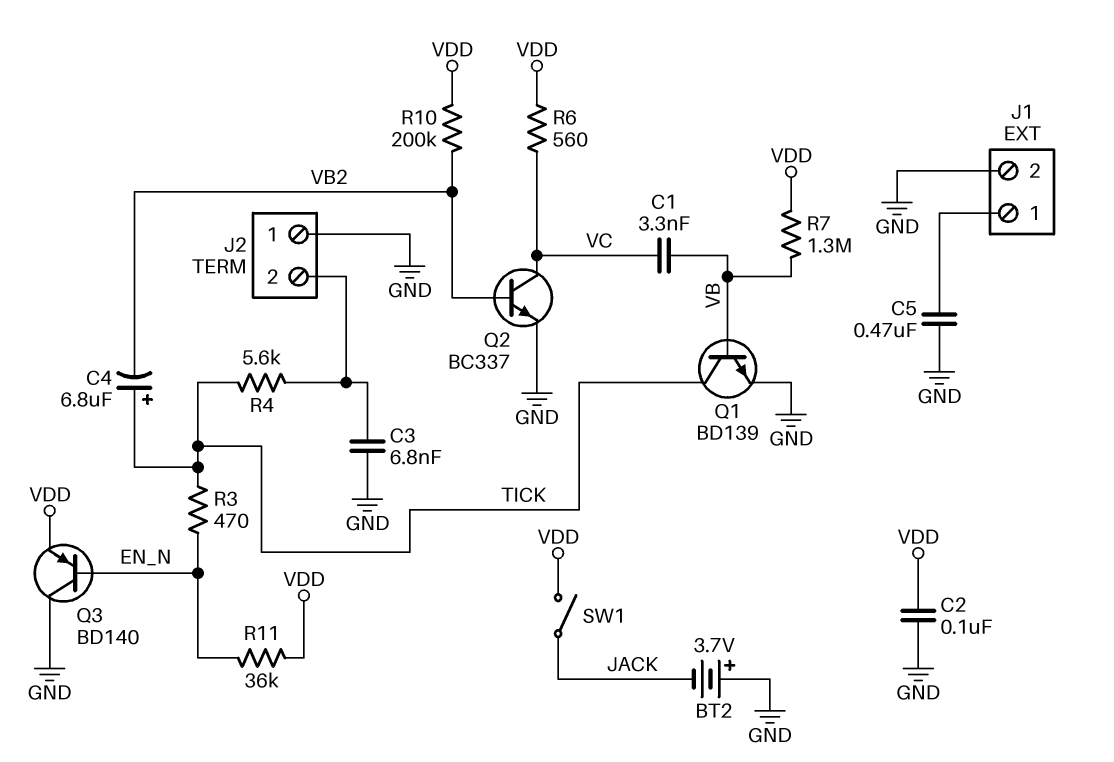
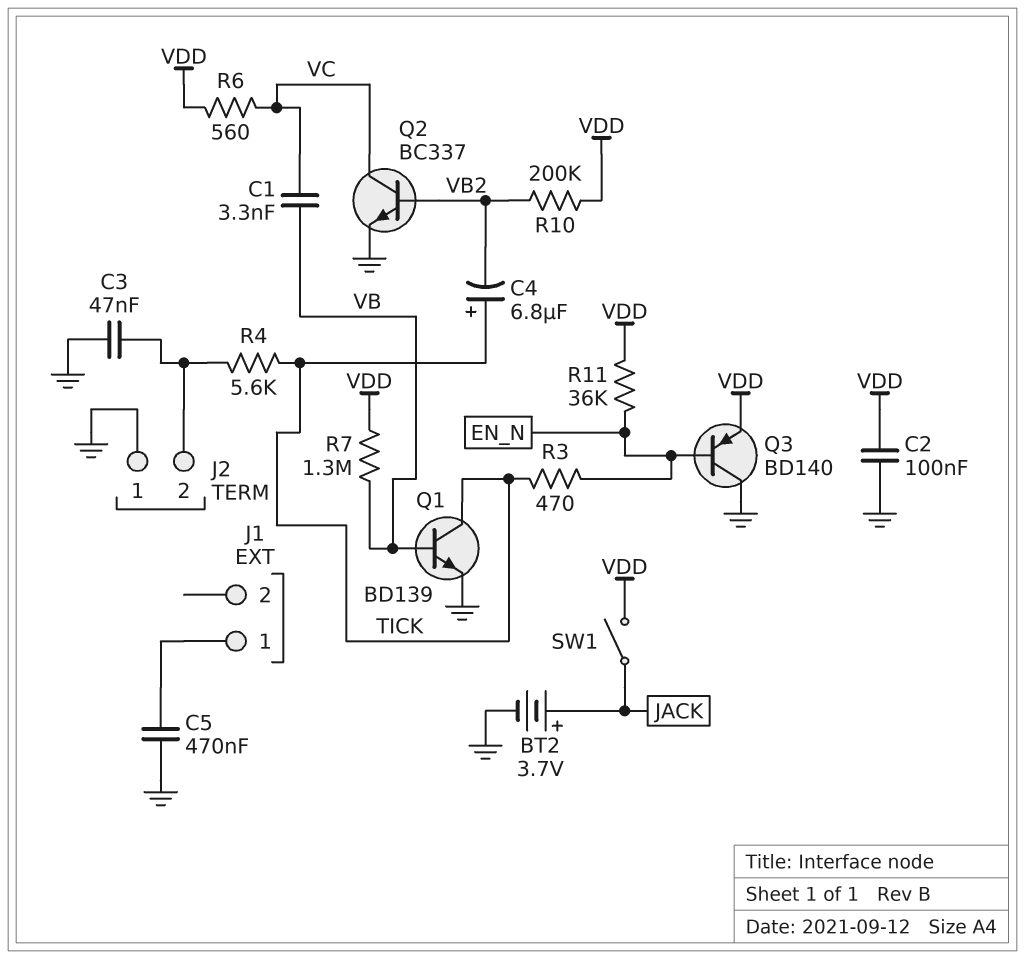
BT2: 3.7V (plus GND, minus JACK) -> 3.7V (plus JACK, minus GND)
C3: 6.8nF (GND, J2/2) -> 47nF (GND, J2/2)
J1 pin 2: GND -> none

